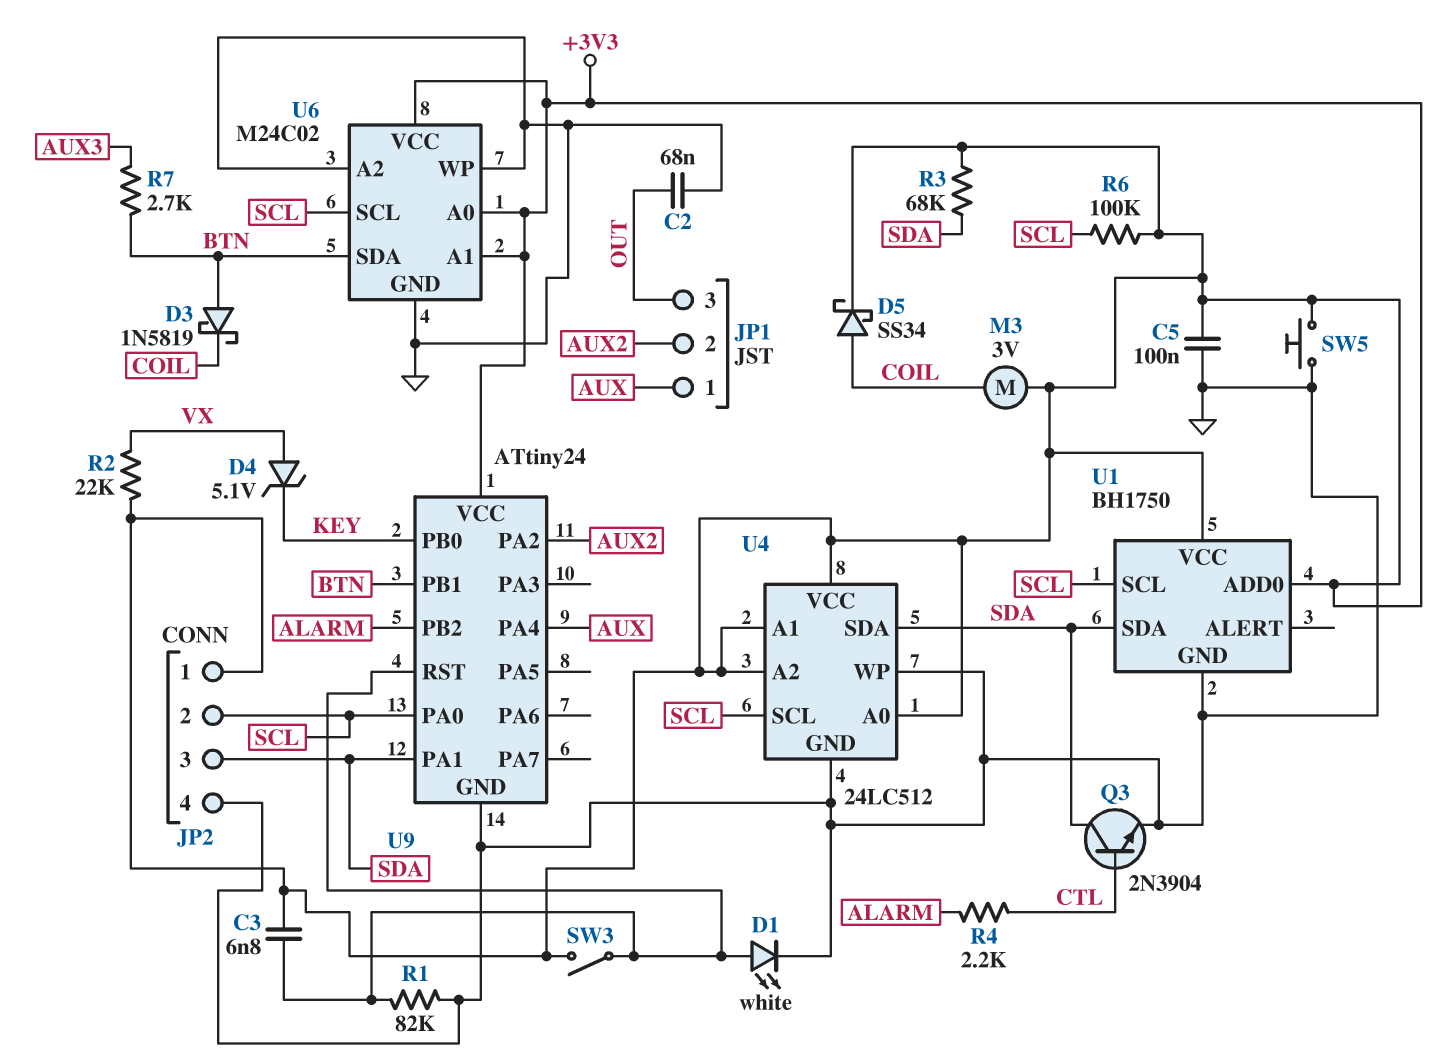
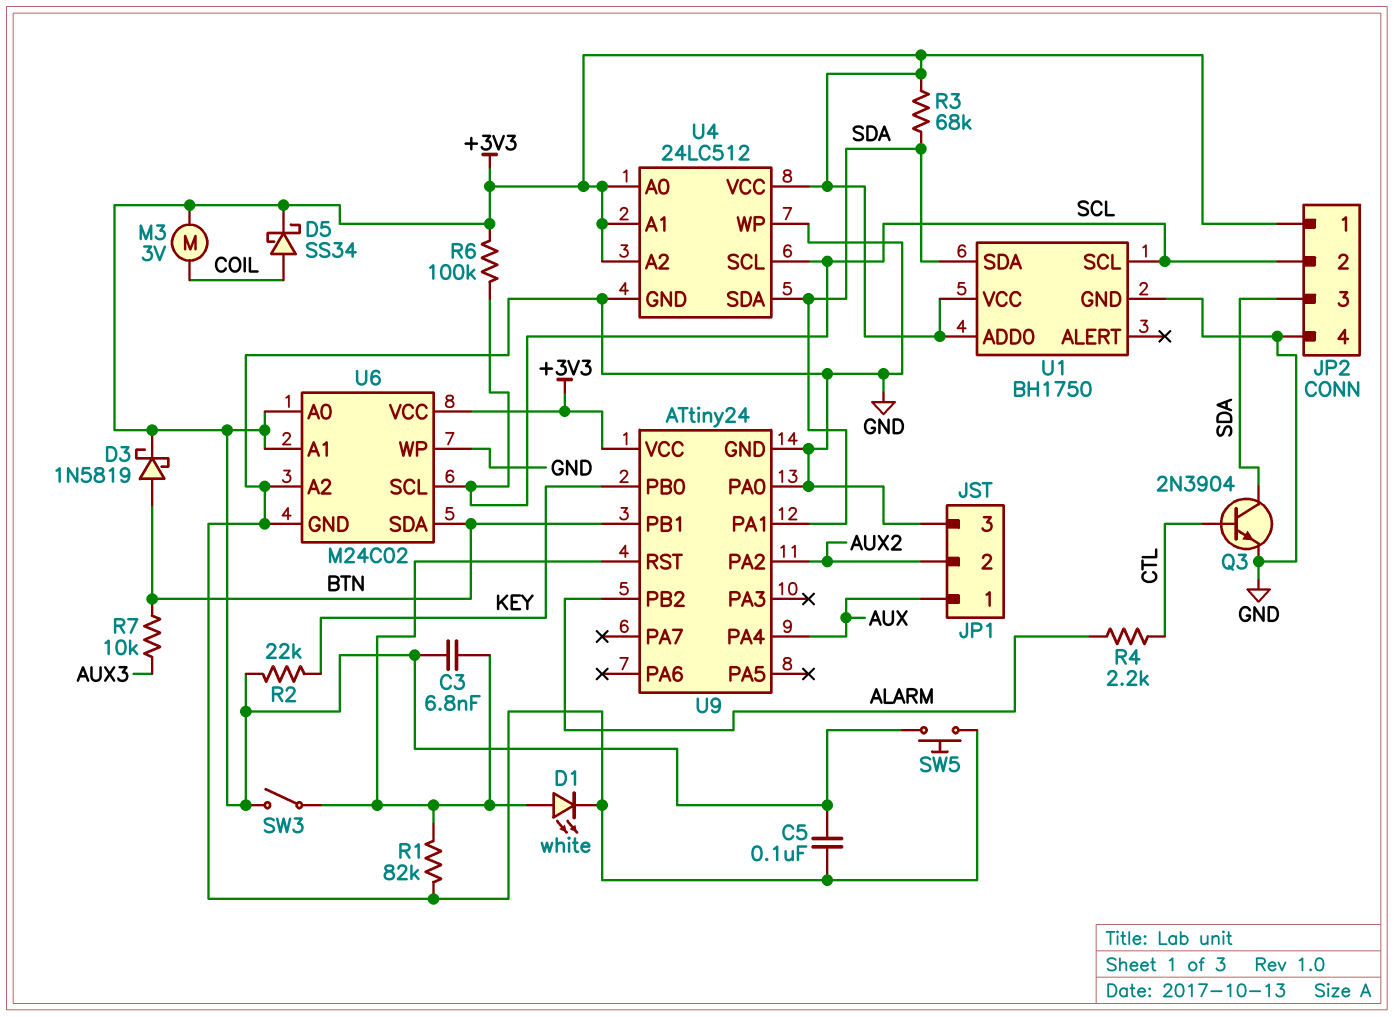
C2: 68nF (GND, OUT) -> none
D3: schottky 1N5819 (A BTN, K COIL) -> schottky 1N5819 (A BTN, K +3V3)
D4: zener 5.1V (A VX, K KEY) -> none
JP1 pin 3: OUT -> GND
R2: 22k (+3V3, VX) -> 22k (+3V3, KEY)
R7: 2.7k (AUX3, BTN) -> 10k (AUX3, BTN)
U9 pin PA0: SCL -> GND

